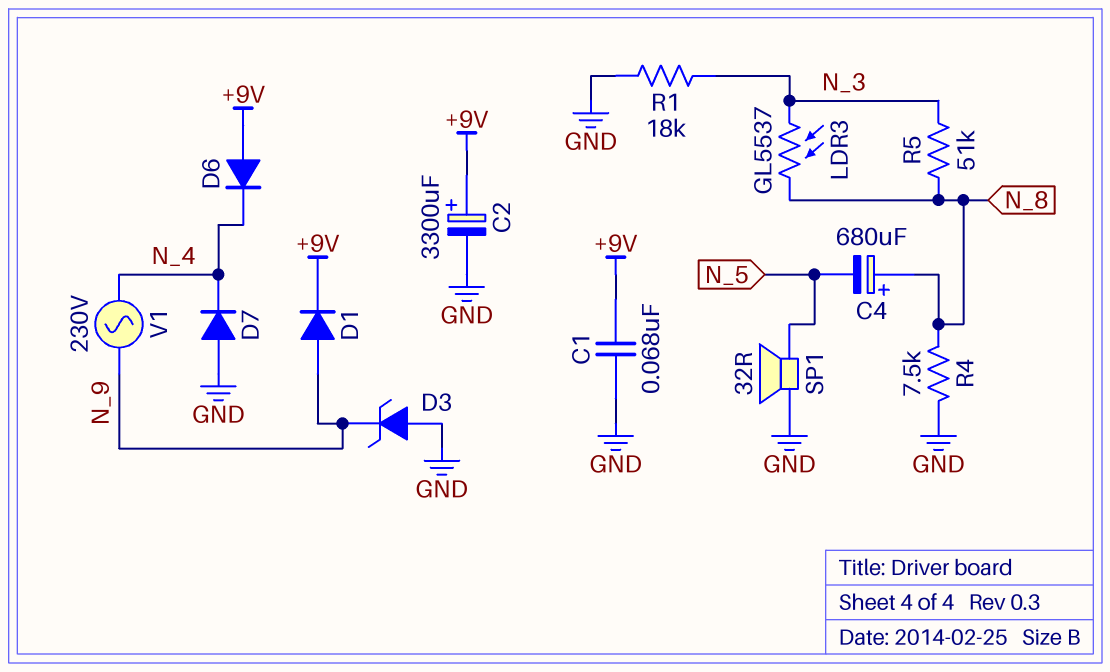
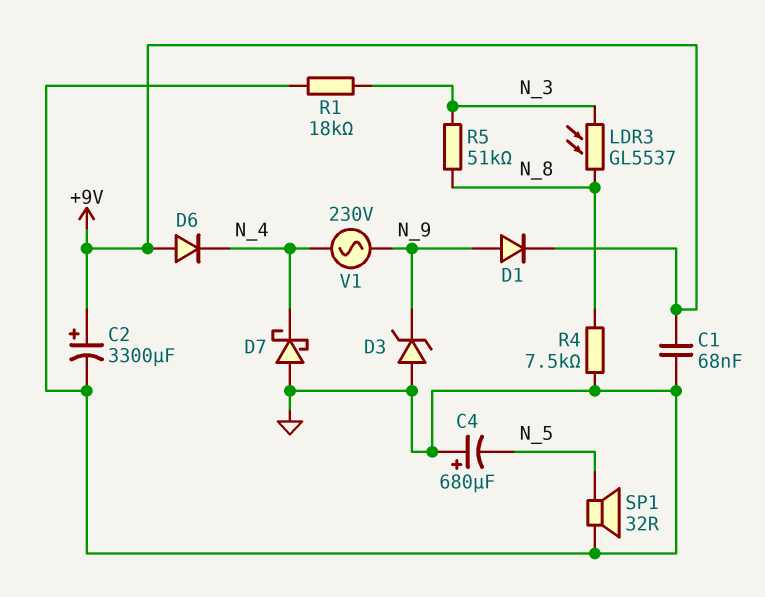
C4: 680uF (plus N_8, minus N_5) -> 680uF (plus GND, minus N_5)
D7: diode (A GND, K N_4) -> schottky (A GND, K N_4)

